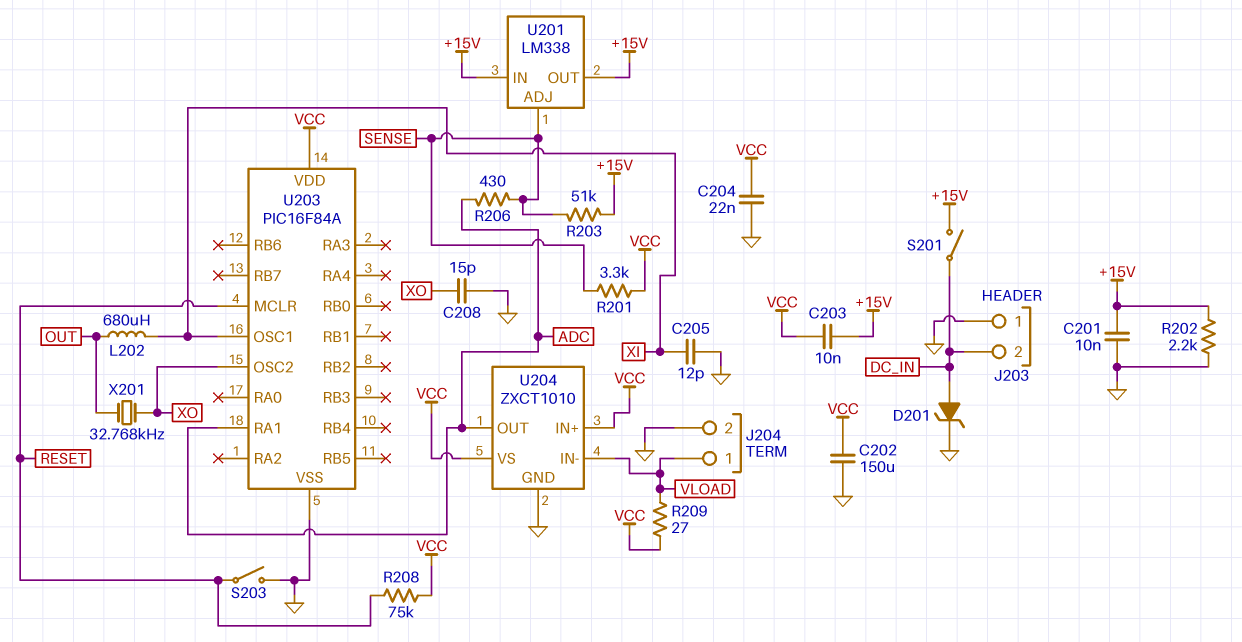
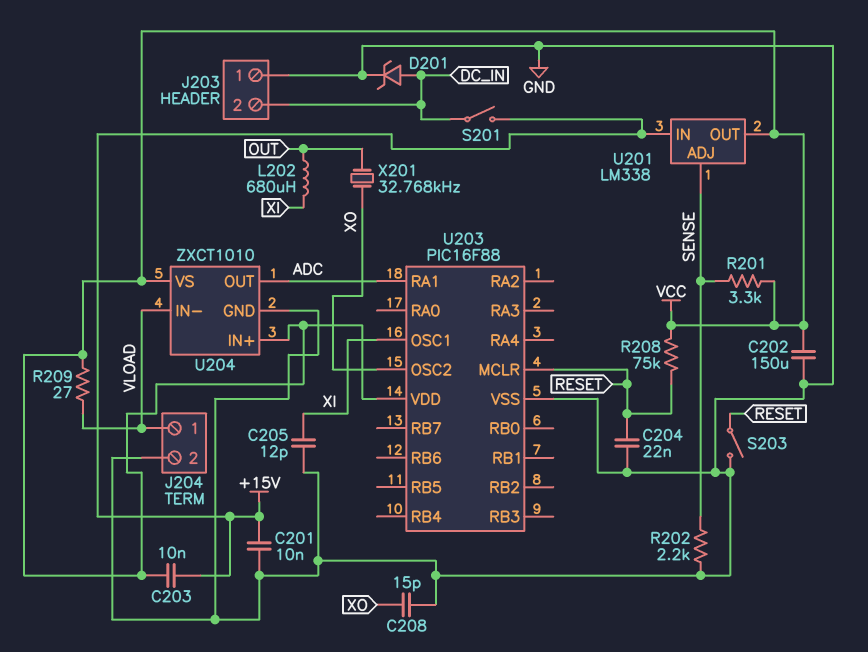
C204: 22nF (GND, VCC) -> 22nF (GND, RESET)
R202: 2.2k (+15V, GND) -> 2.2k (GND, SENSE)
R203: 51k (+15V, SENSE) -> none
R206: 430 (ADC, SENSE) -> none
U201 pin OUT: +15V -> VCC
U203: PIC16F84A -> PIC16F88

